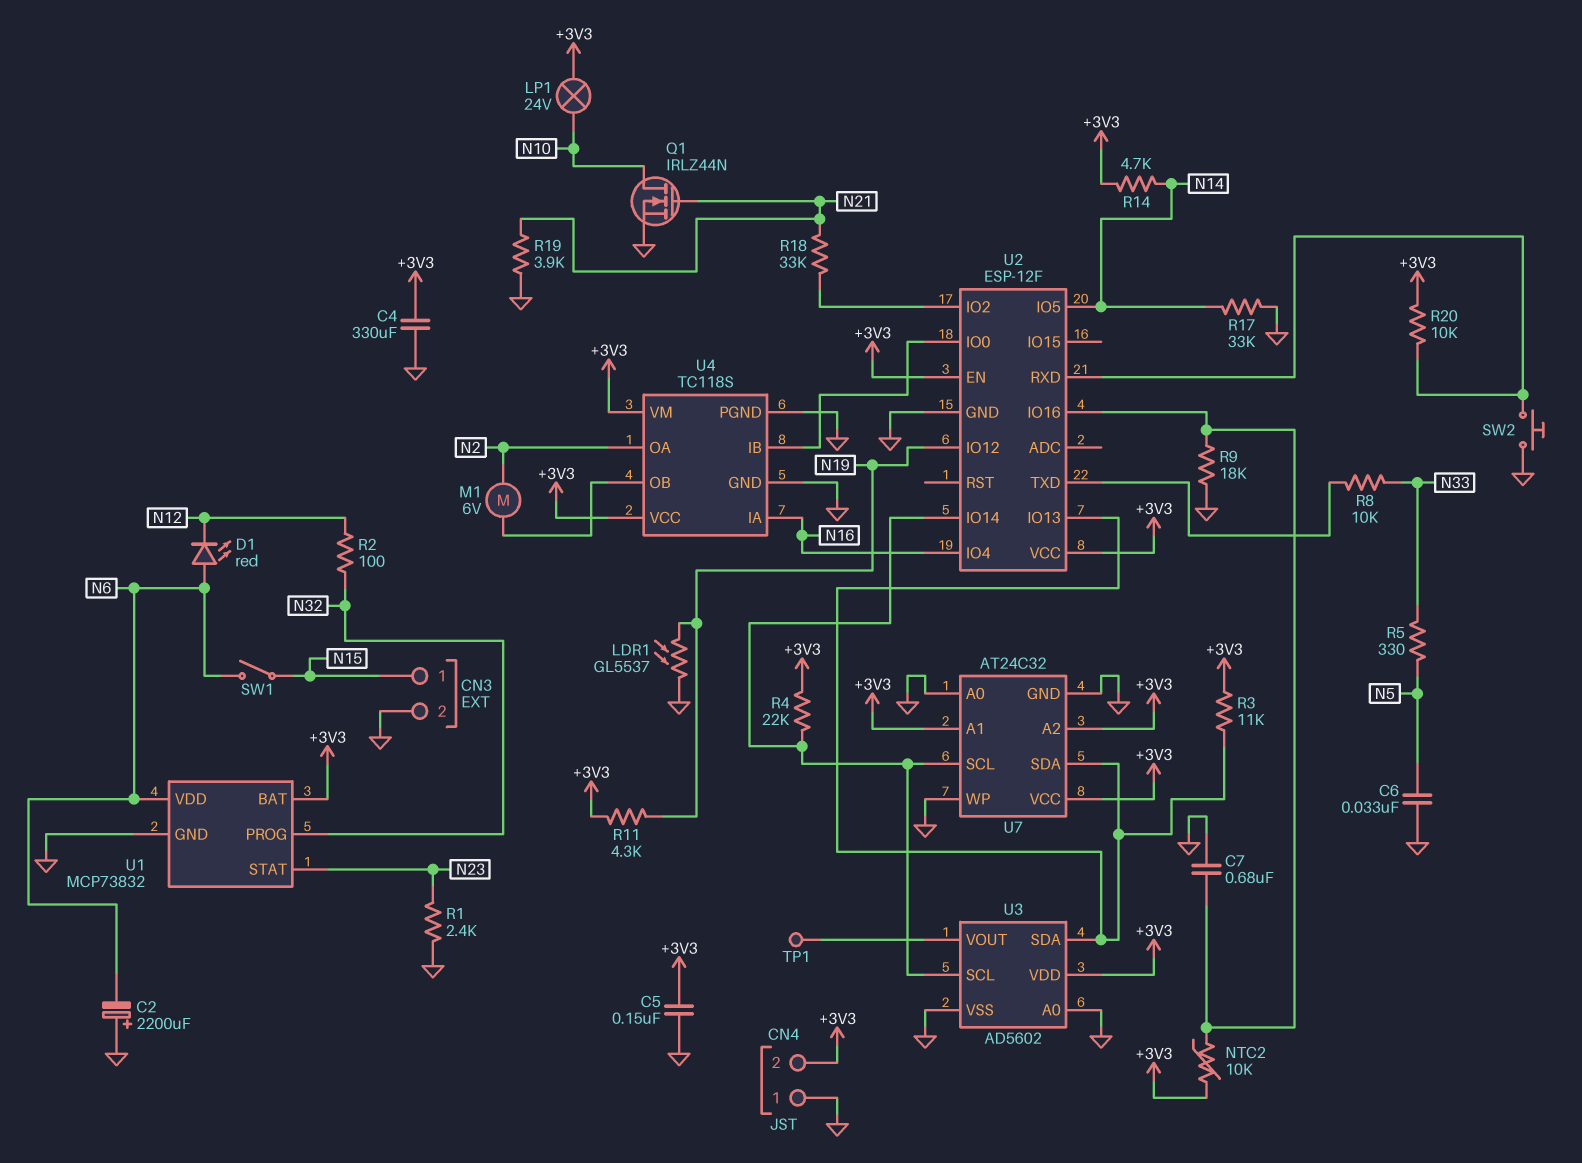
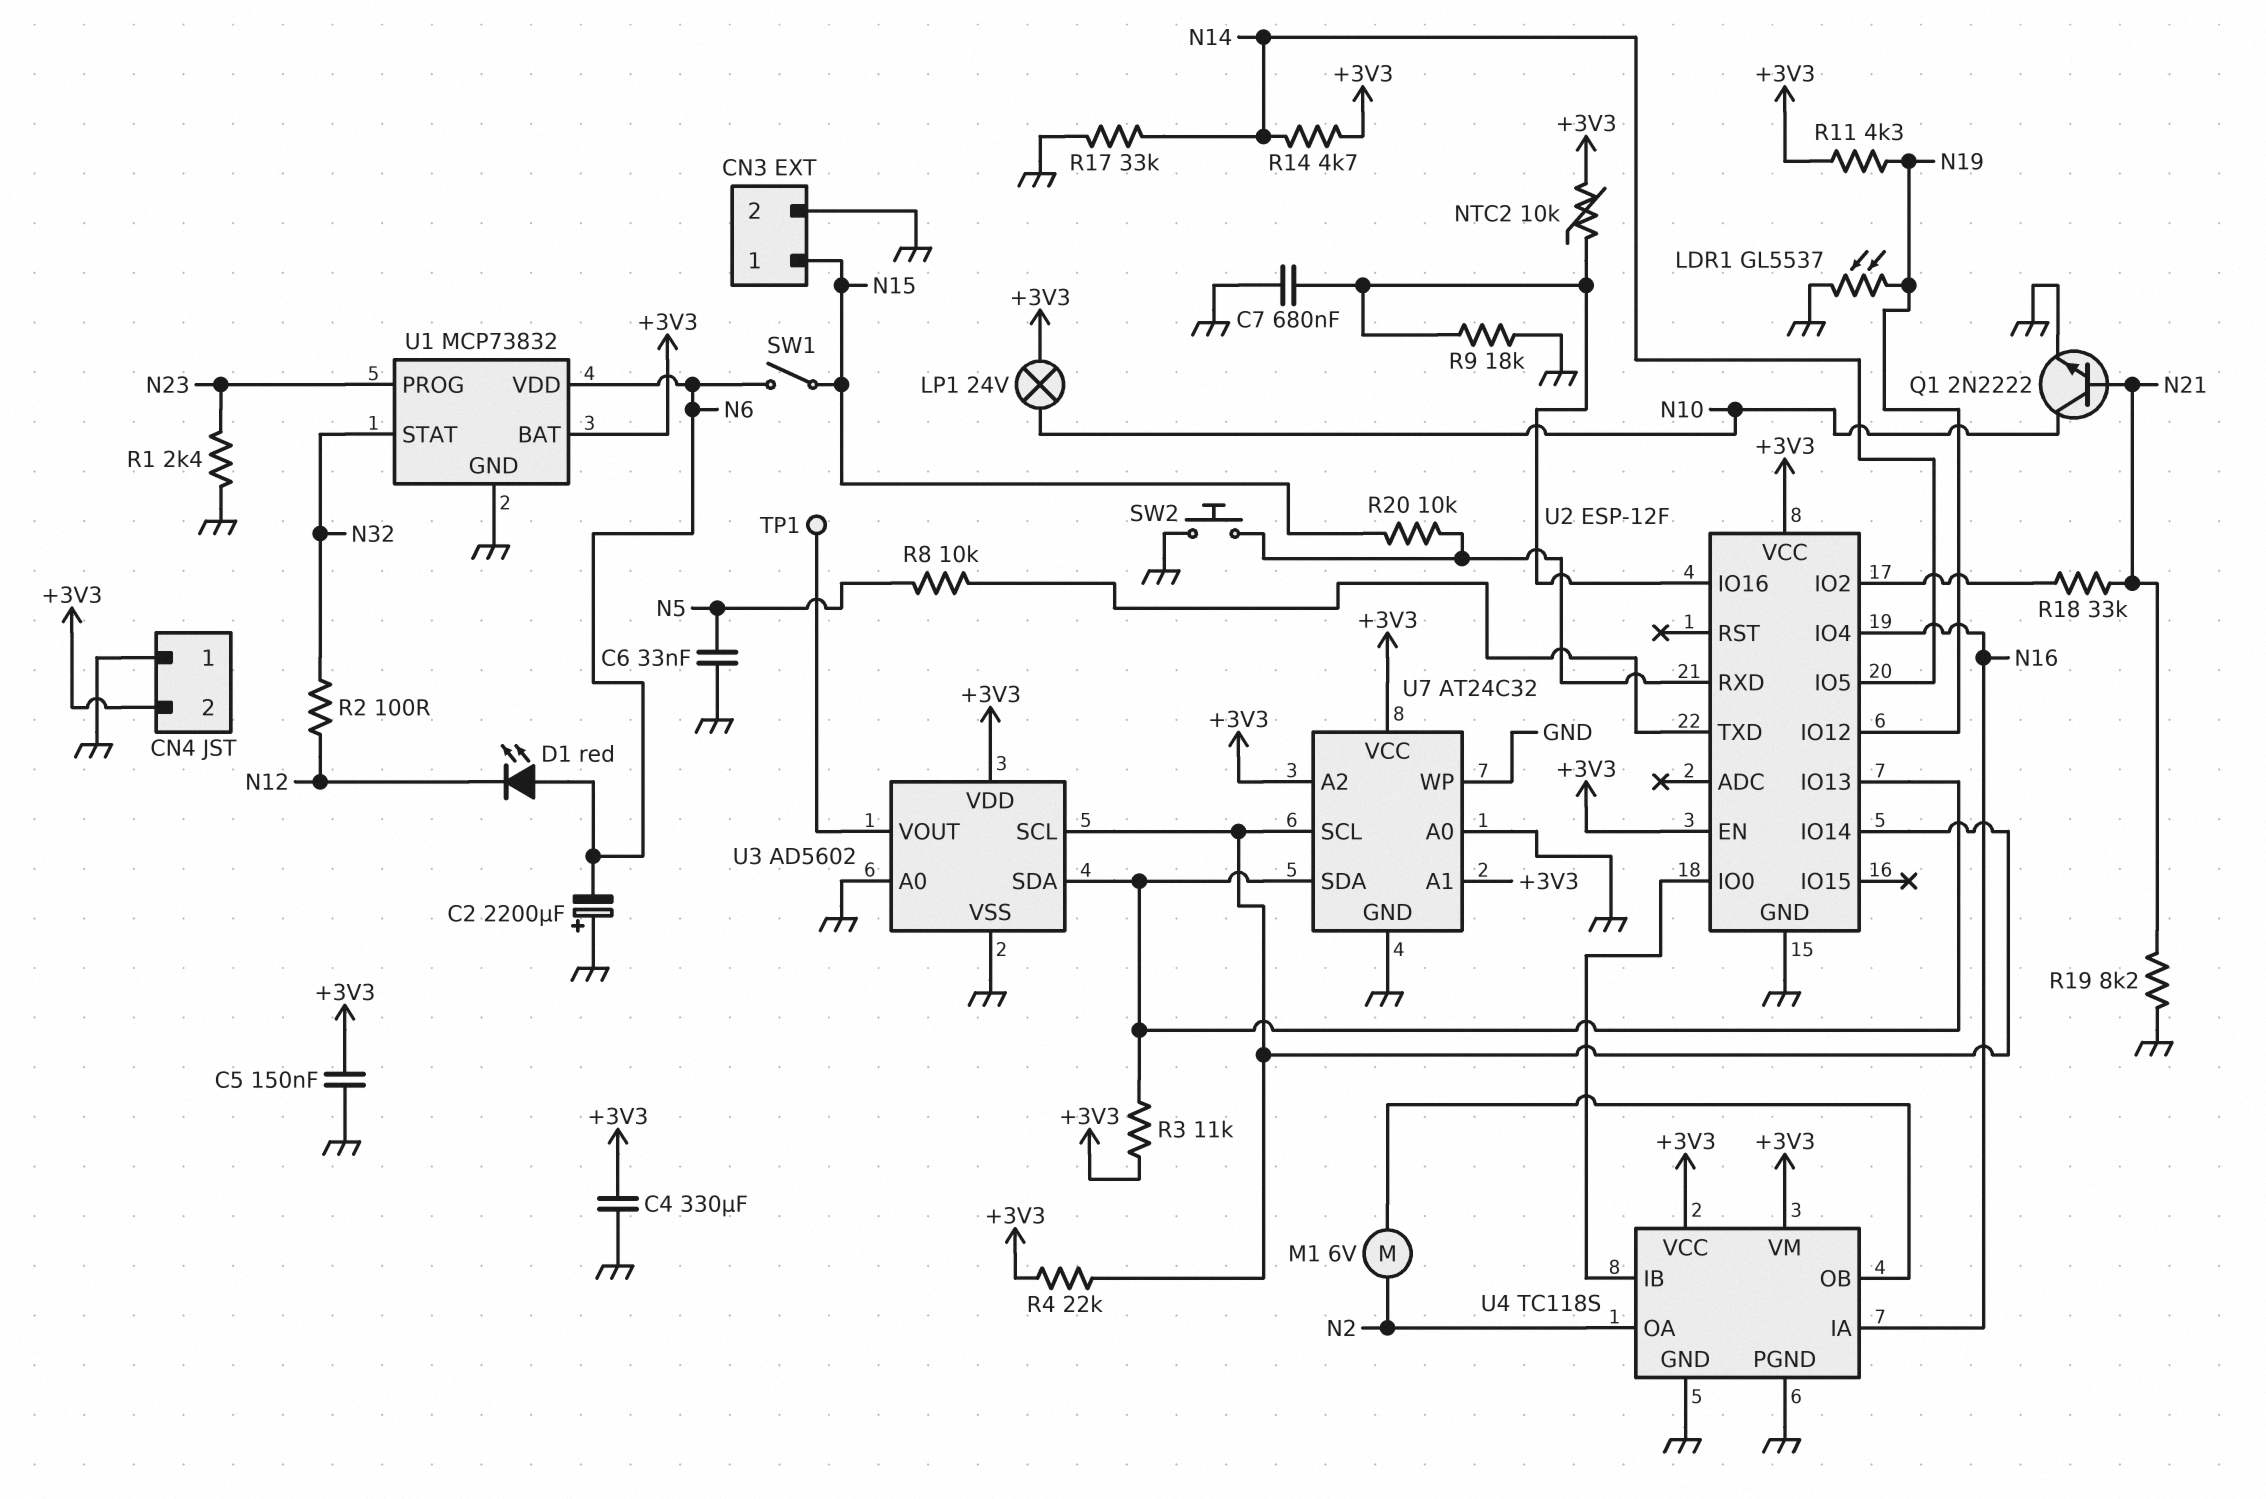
Q1: NMOS IRLZ44N (G N21, D N10, S GND) -> NPN 2N2222 (B N21, C N10, E GND)
R5: 330 (N5, N33) -> none
R8: 10k (N33, U2/TXD) -> 10k (N5, U2/TXD)
R19: 3.9k (GND, N21) -> 8.2k (GND, N21)
R20: 10k (+3V3, U2/RXD) -> 10k (N15, U2/RXD)
U1 pin PROG: N32 -> N23
U1 pin STAT: N23 -> N32

